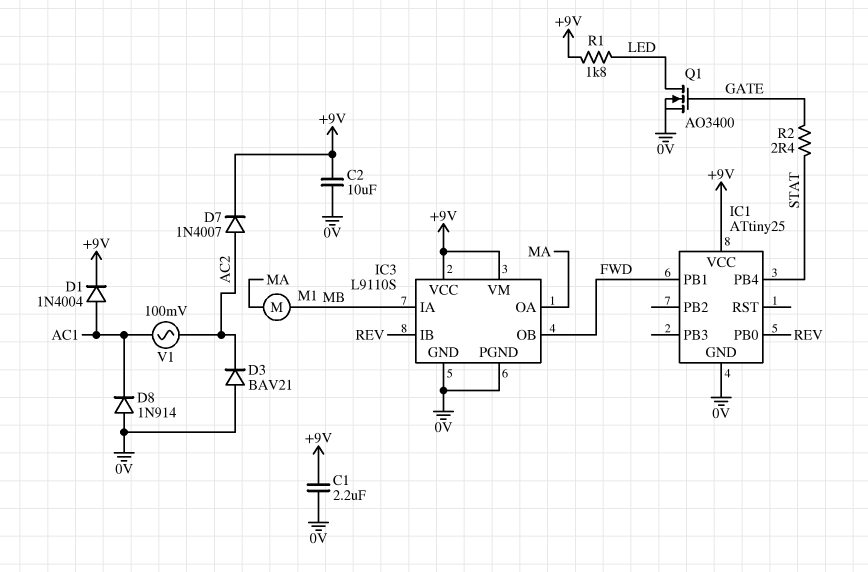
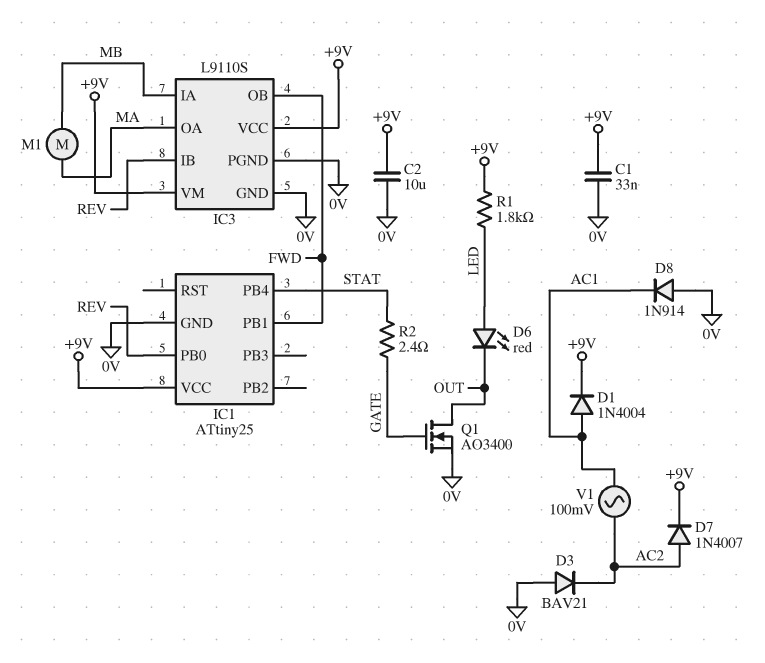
C1: 2.2uF (+9V, 0V) -> 33nF (+9V, 0V)
D6: none -> LED red (A LED, K OUT)
Q1: NMOS AO3400 (G GATE, D LED, S 0V) -> NMOS AO3400 (G GATE, D OUT, S 0V)

